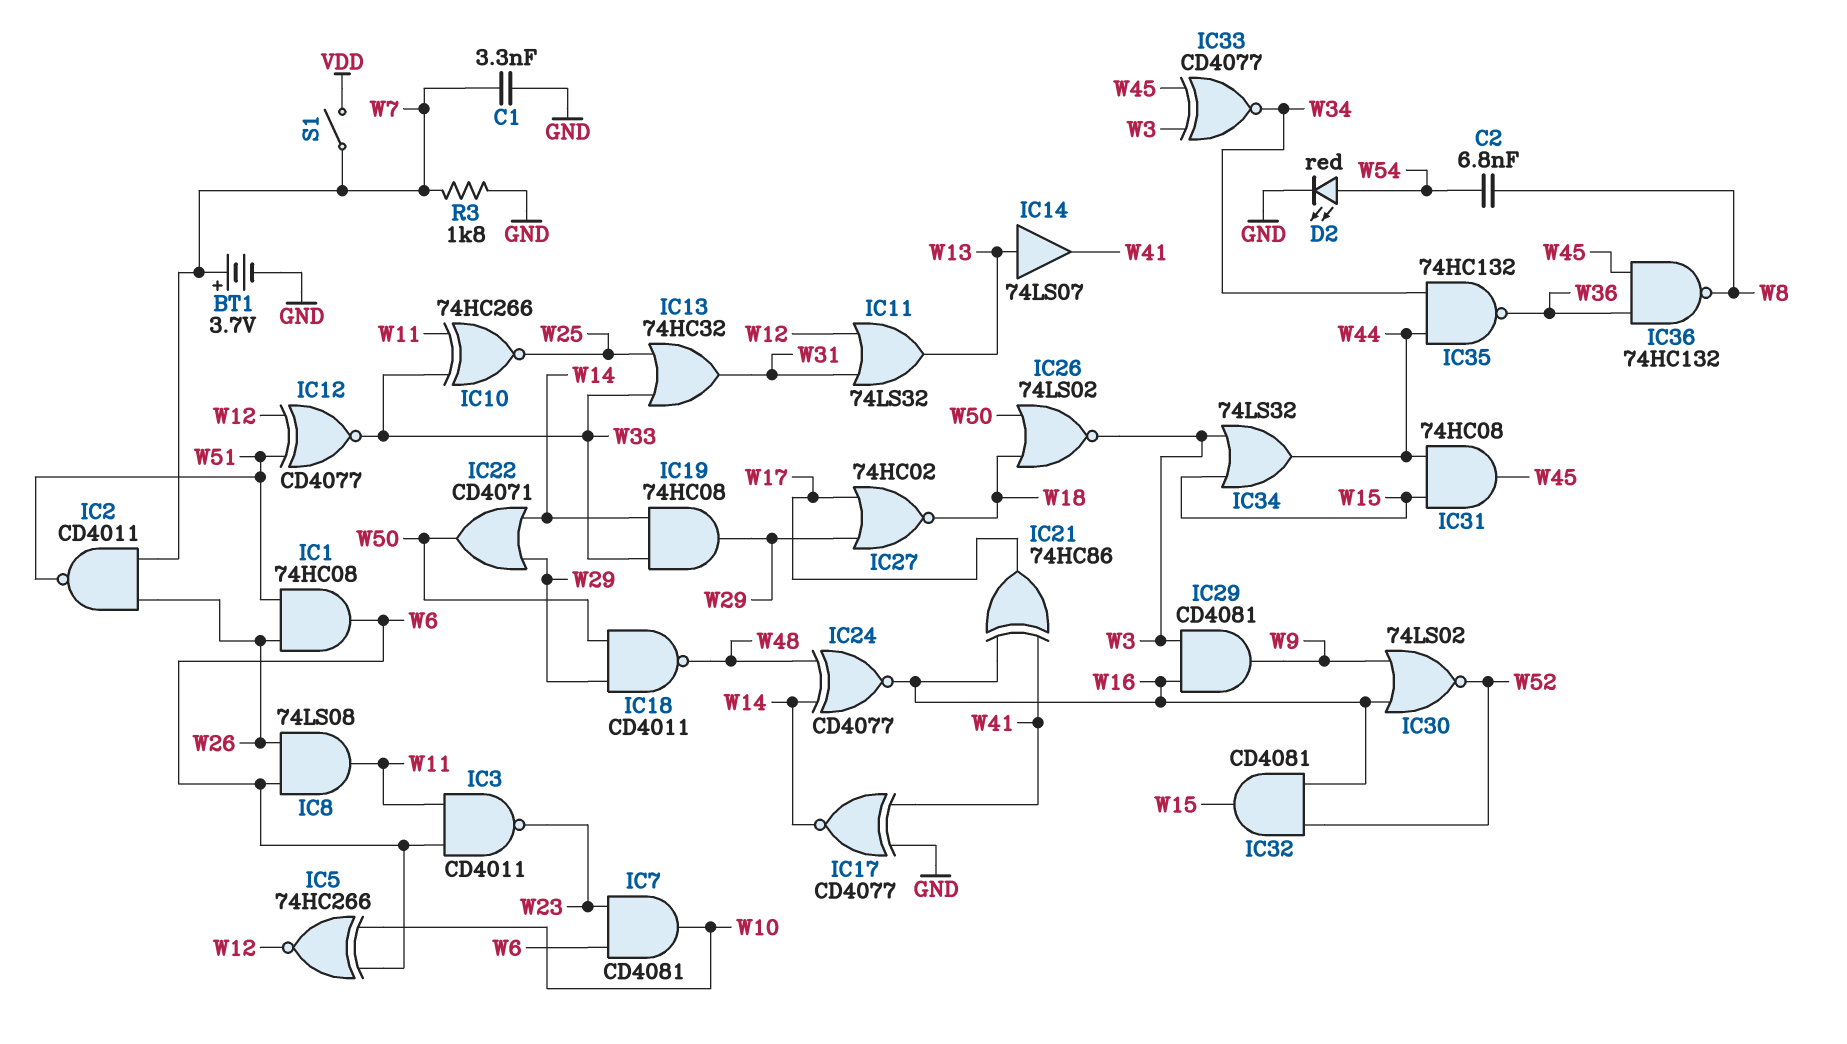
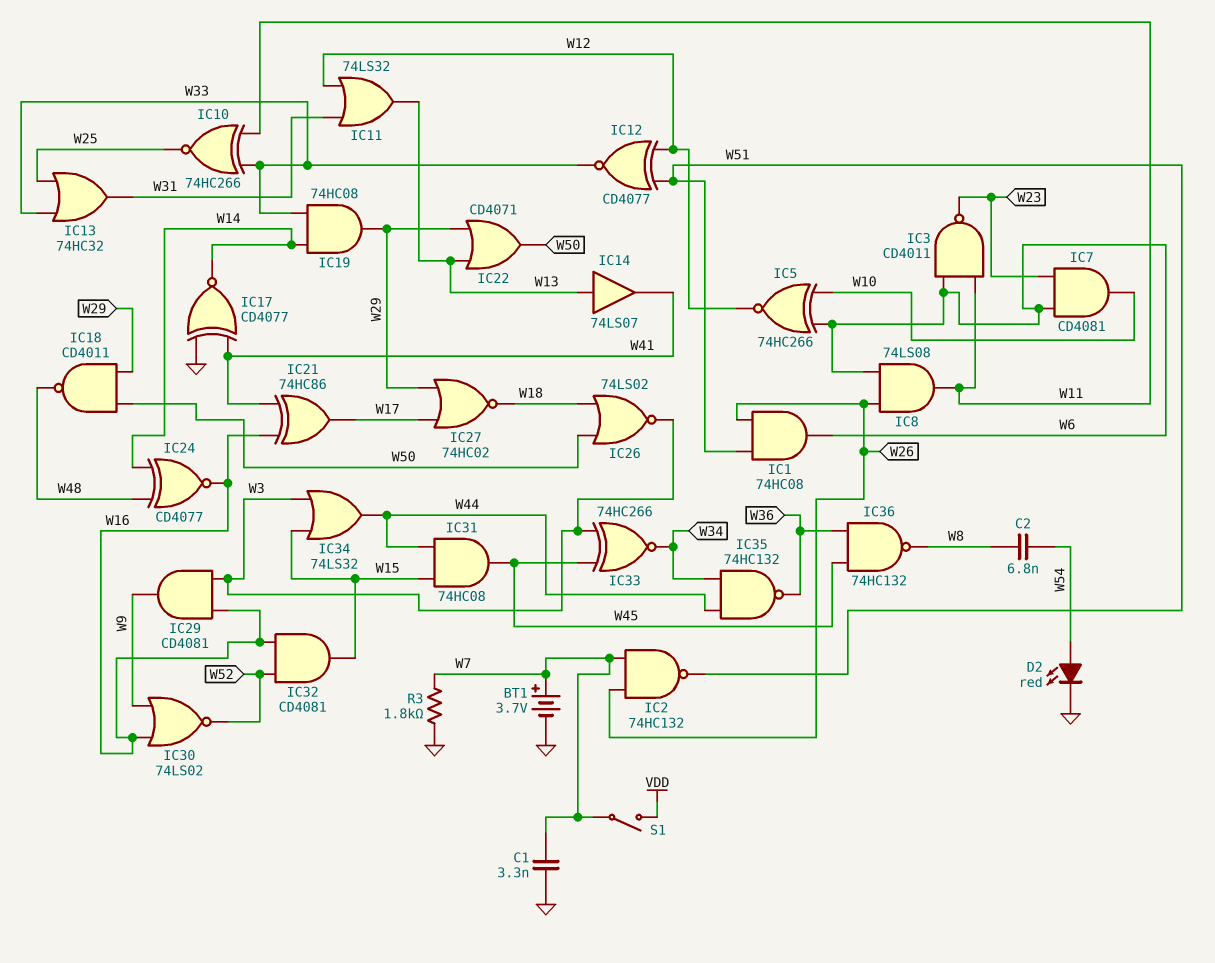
IC2: NAND CD4011 (in W7, in W26, out W51) -> NAND 74HC132 (in W7, in W26, out W51)
IC22: OR CD4071 (in W14, in W29, out W50) -> OR CD4071 (in W13, in W29, out W50)
IC33: XNOR CD4077 (in W3, in W45, out W34) -> XNOR 74HC266 (in W3, in W45, out W34)

